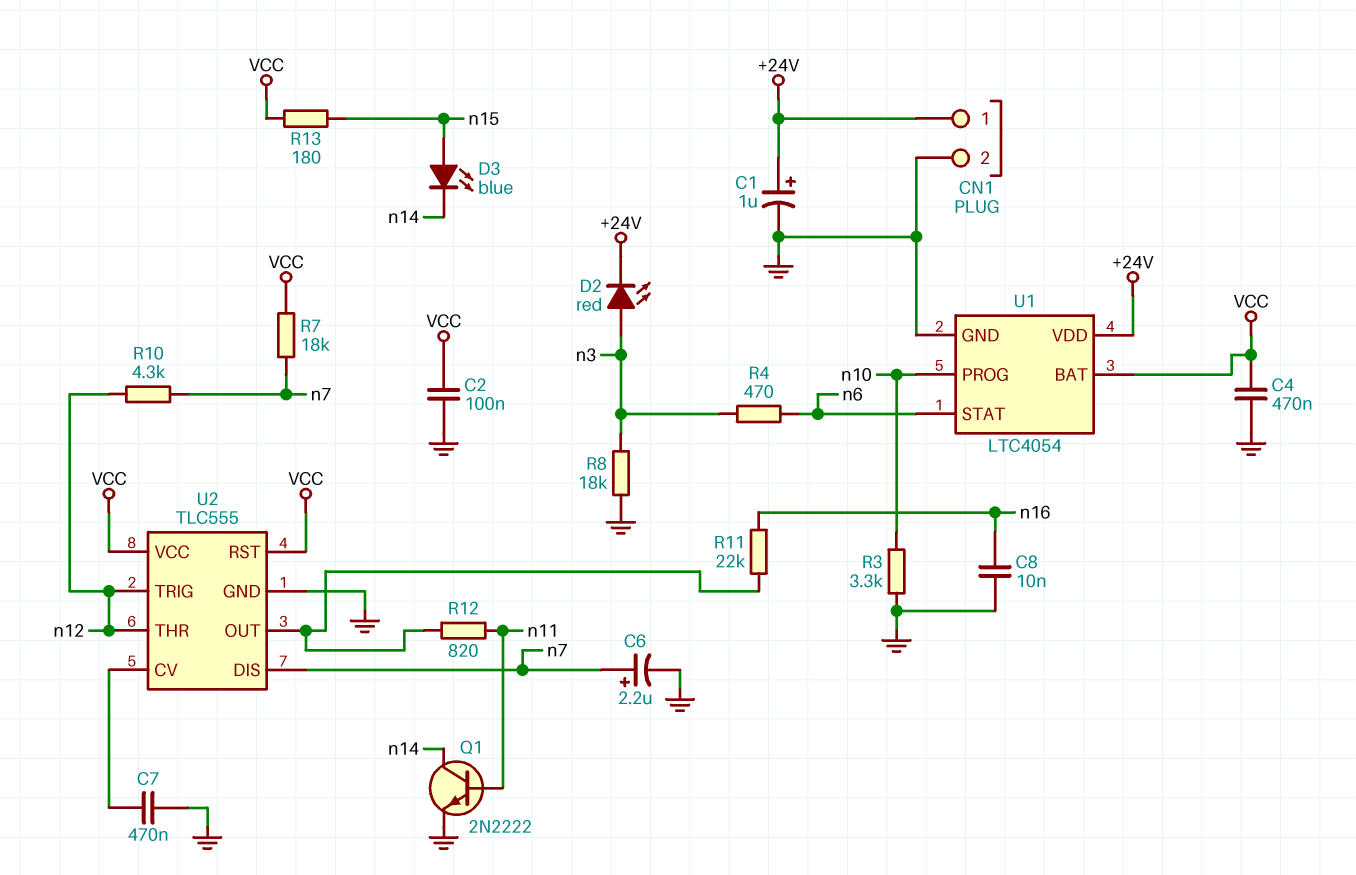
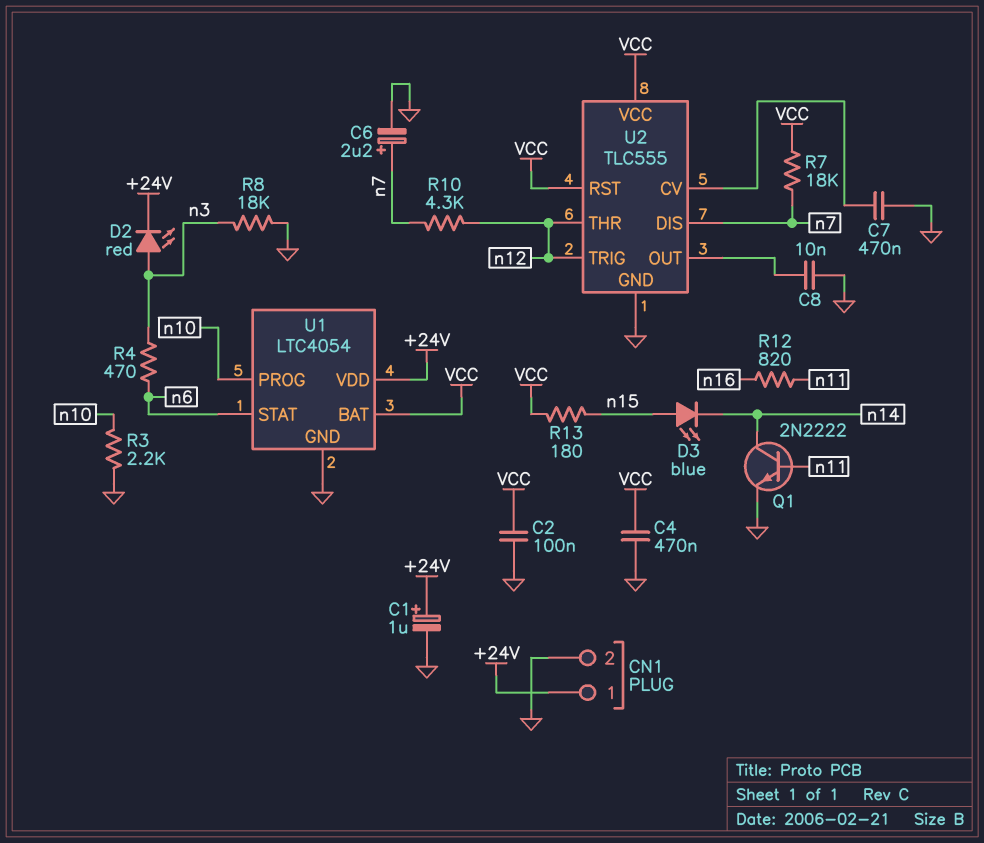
C8: 10nF (GND, n16) -> 10nF (GND, U2/OUT)
R3: 3.3k (GND, n10) -> 2.2k (GND, n10)
R11: 22k (U2/OUT, n16) -> none
R12: 820 (U2/OUT, n11) -> 820 (n11, n16)

